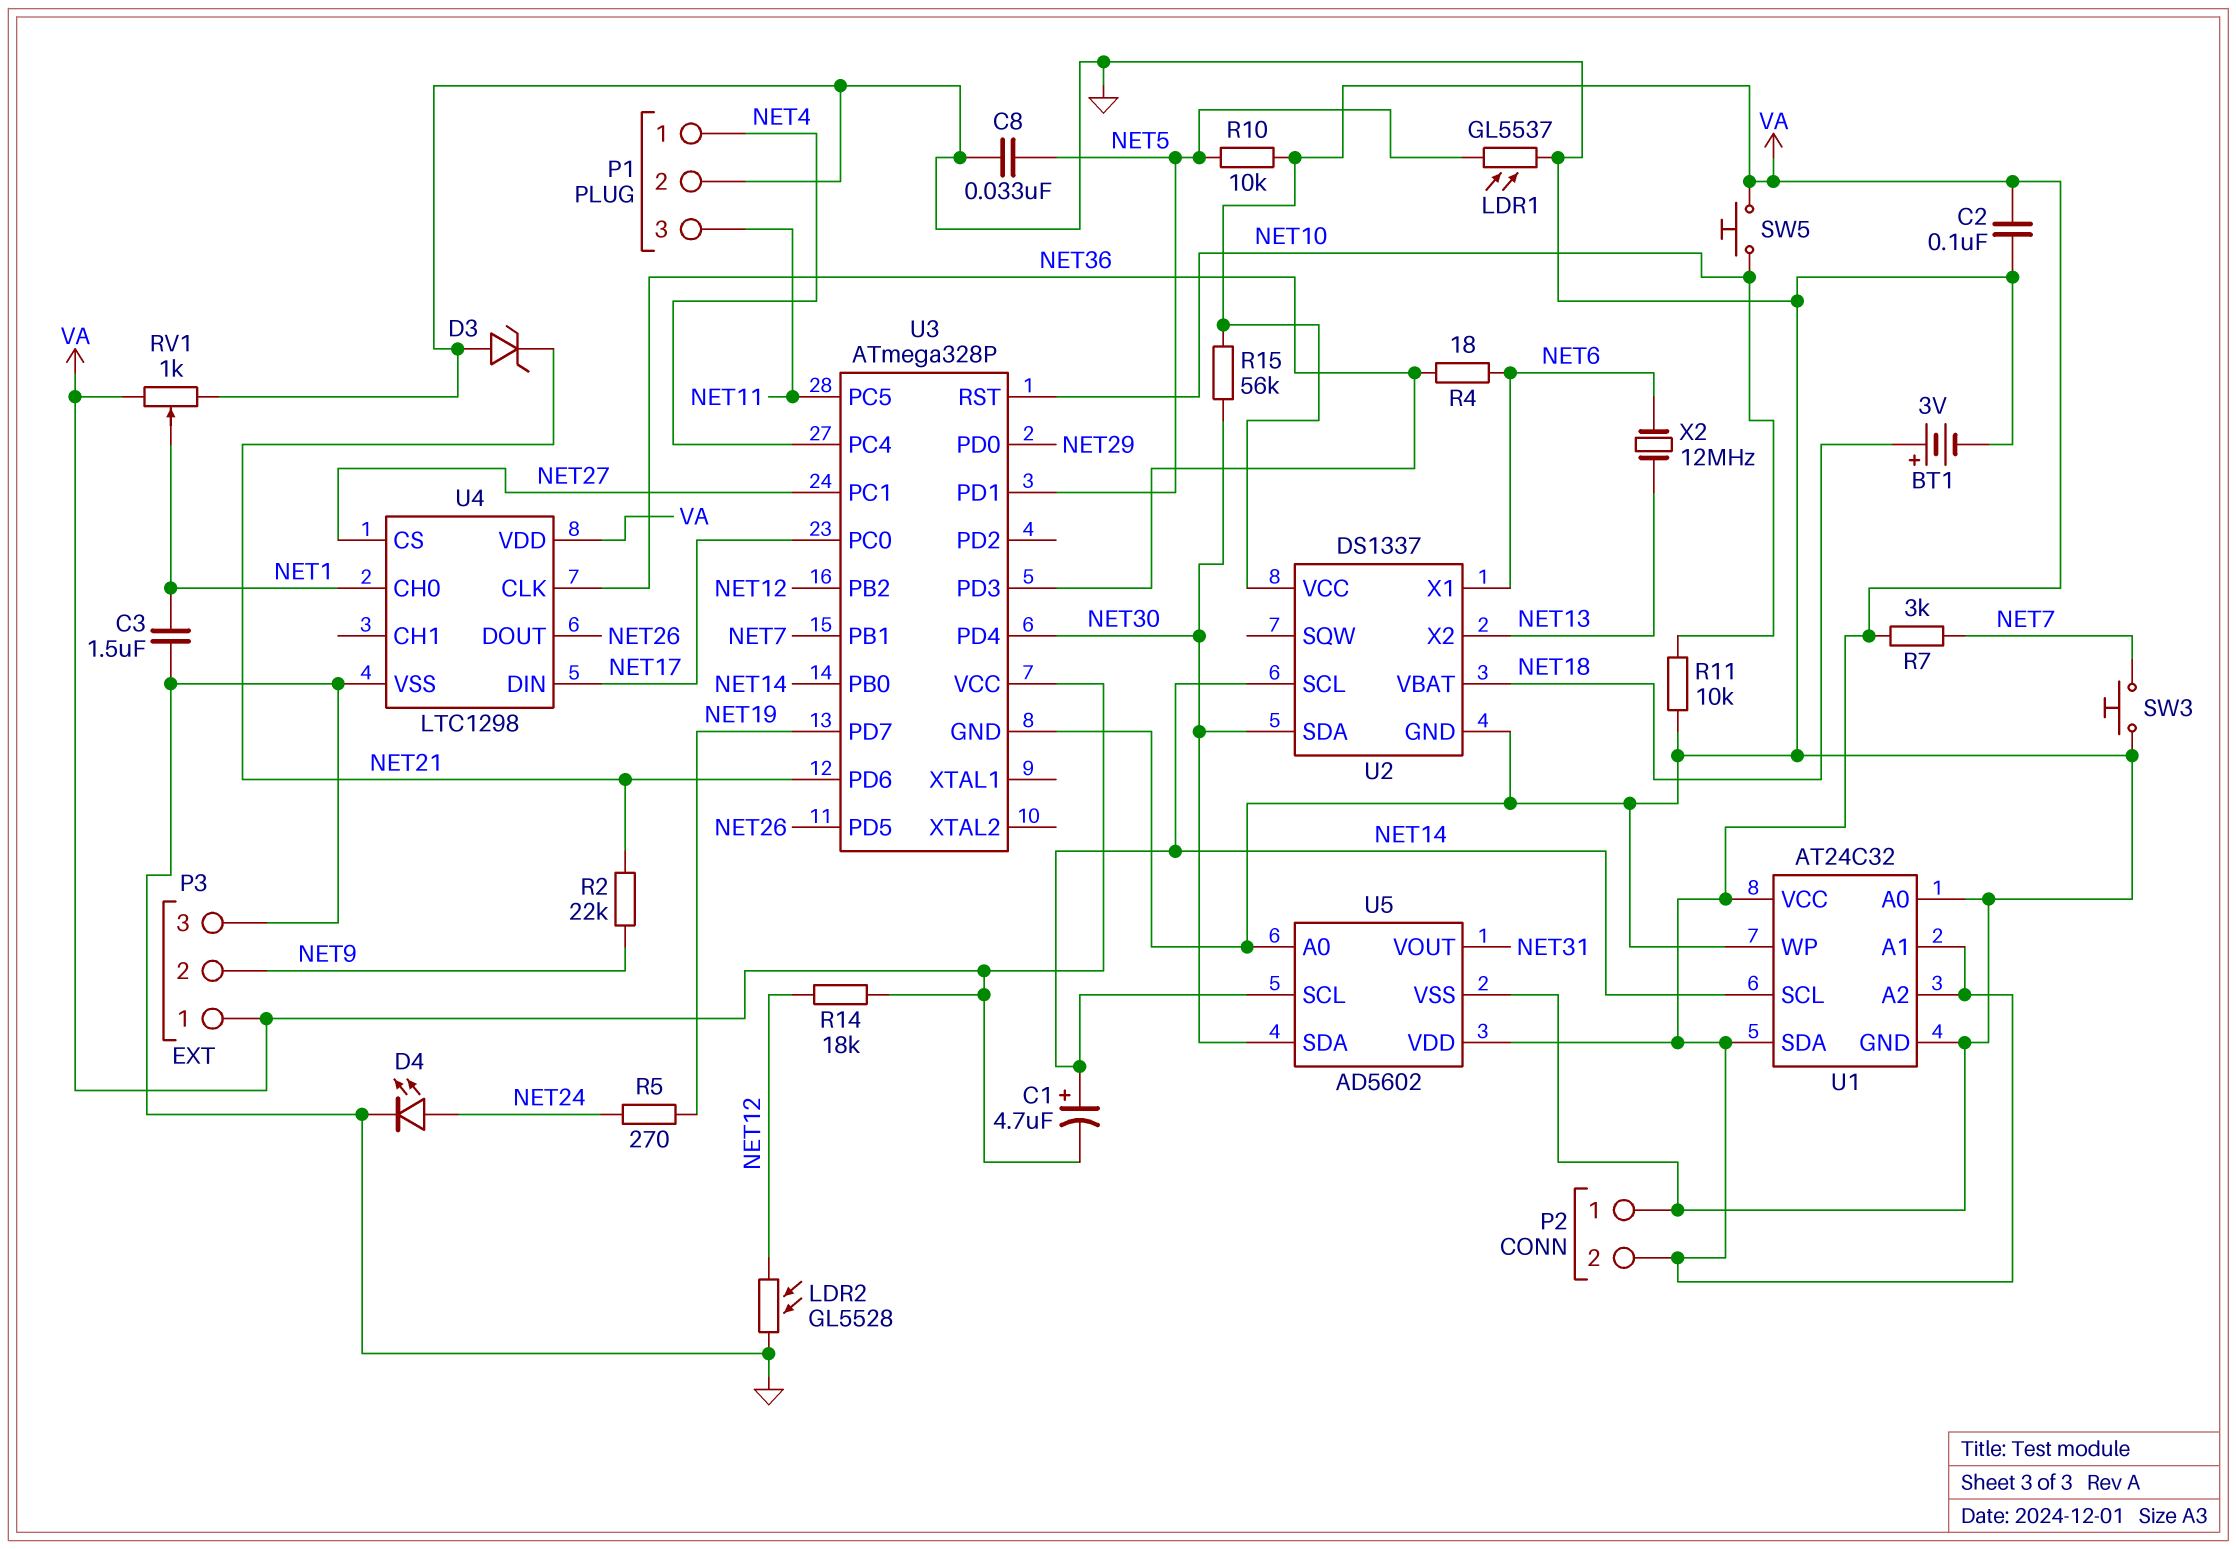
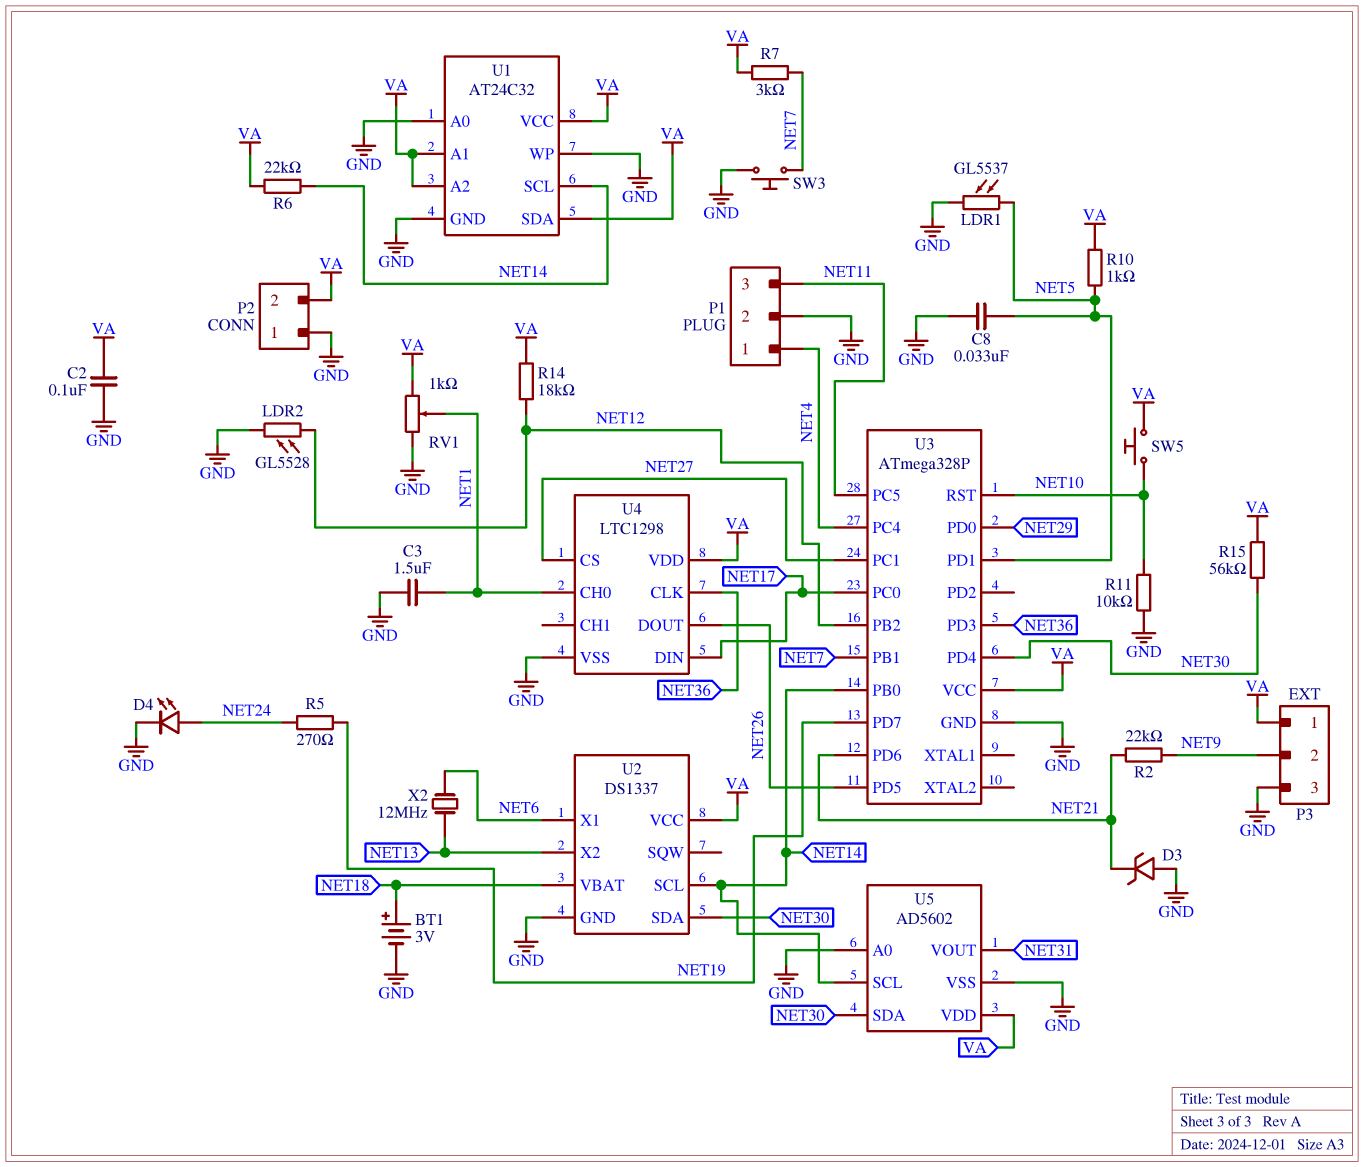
C1: 4.7uF (plus NET14, minus VA) -> none
R4: 18 (NET6, NET36) -> none
R6: none -> 22k (NET14, VA)
R10: 10k (NET5, VA) -> 1k (NET5, VA)

